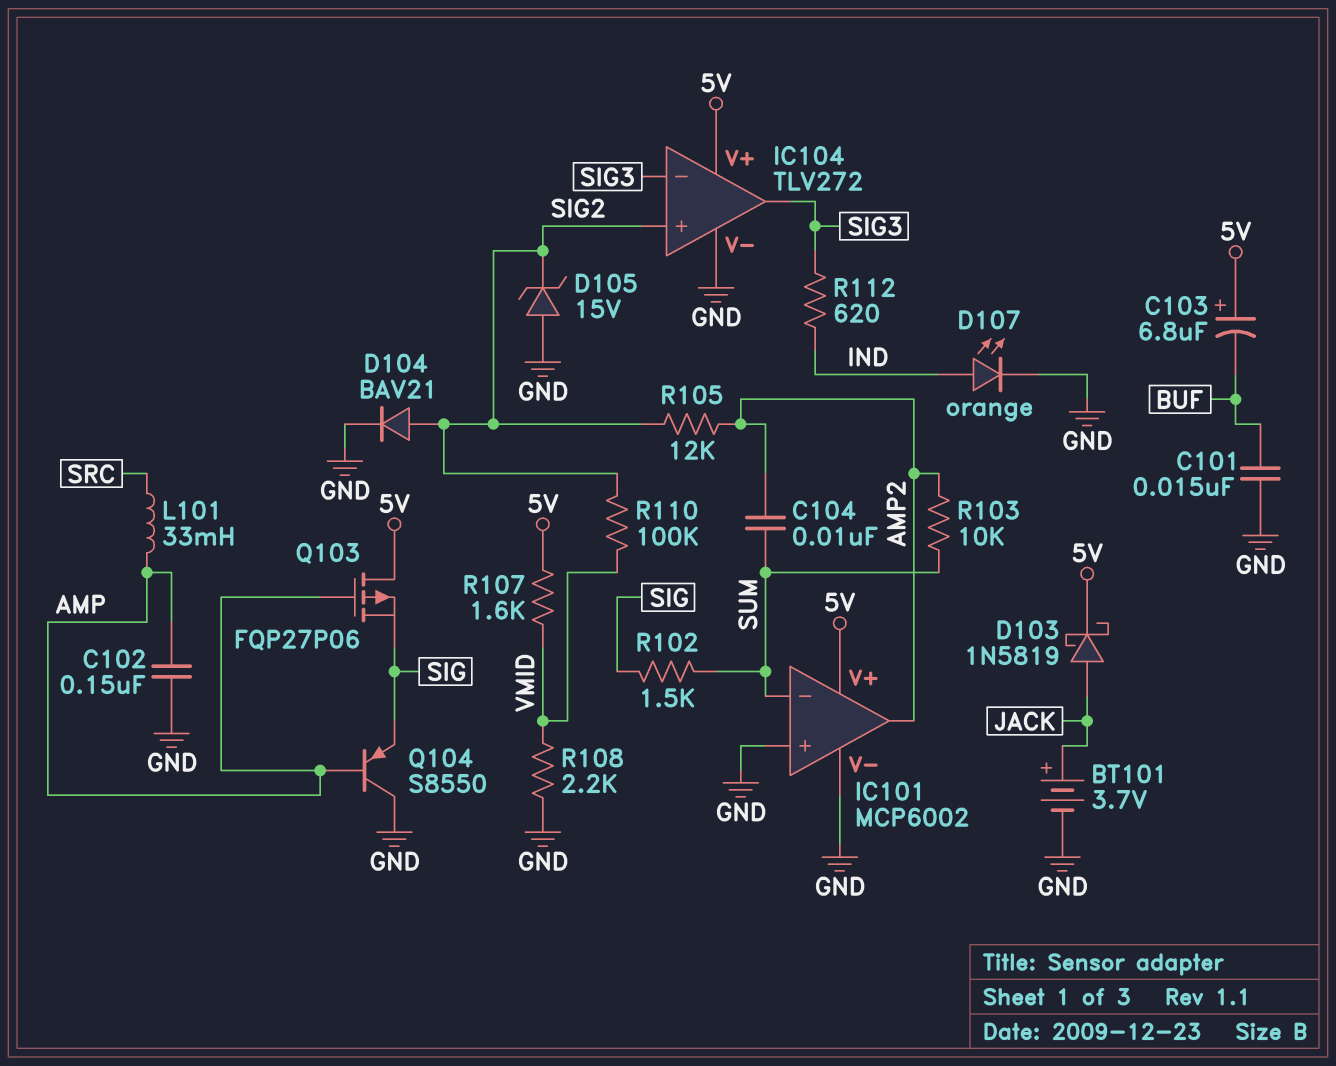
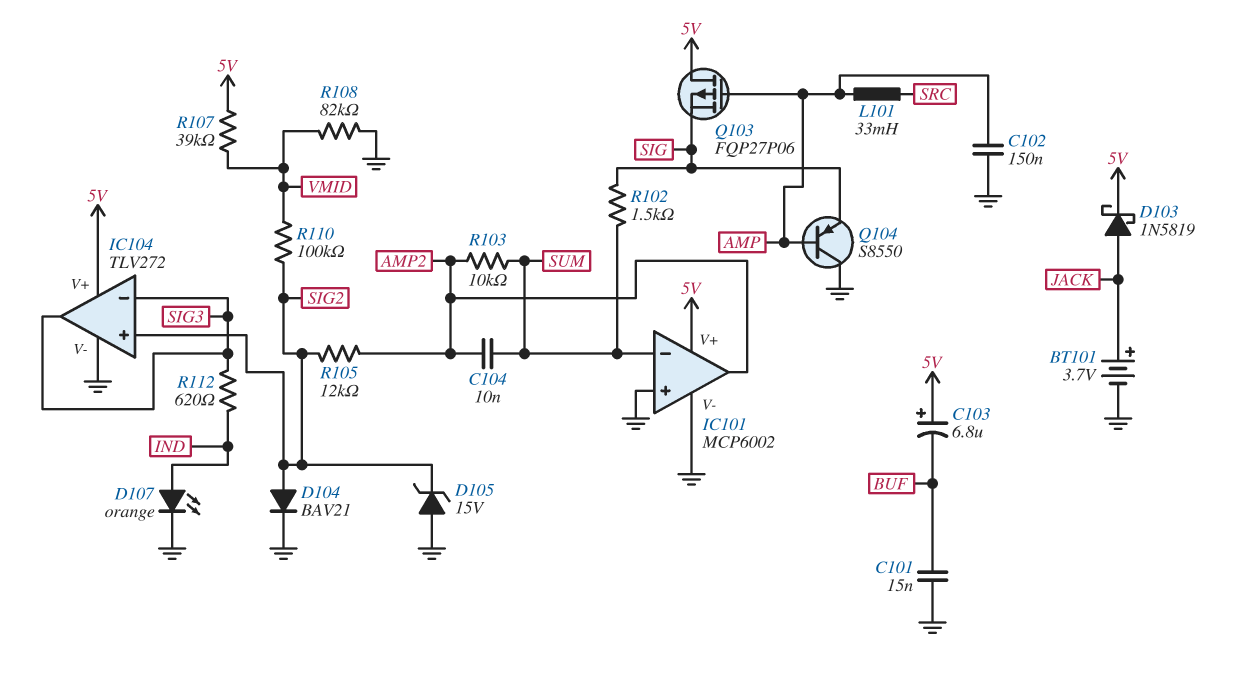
R107: 1.6k (5V, VMID) -> 39k (5V, VMID)
R108: 2.2k (GND, VMID) -> 82k (GND, VMID)

